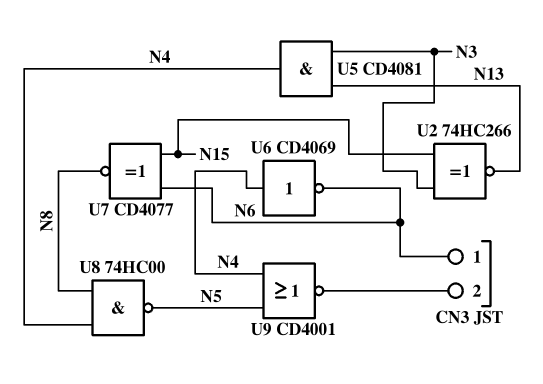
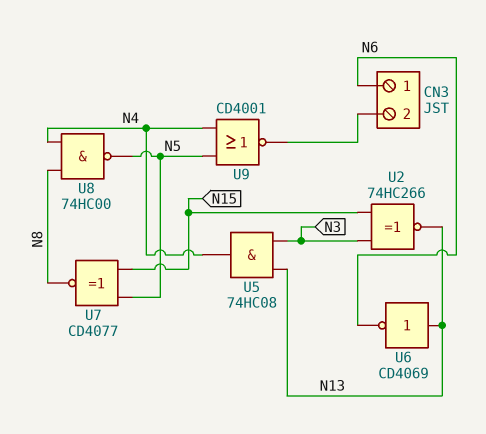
U5: AND CD4081 (in N3, in N13, out N4) -> AND 74HC08 (in N3, in N13, out N4)
U6: NOT CD4069 (in N4, out N6) -> NOT CD4069 (in N13, out N6)
U7: XNOR CD4077 (in N6, in N15, out N8) -> XNOR CD4077 (in N5, in N15, out N8)

